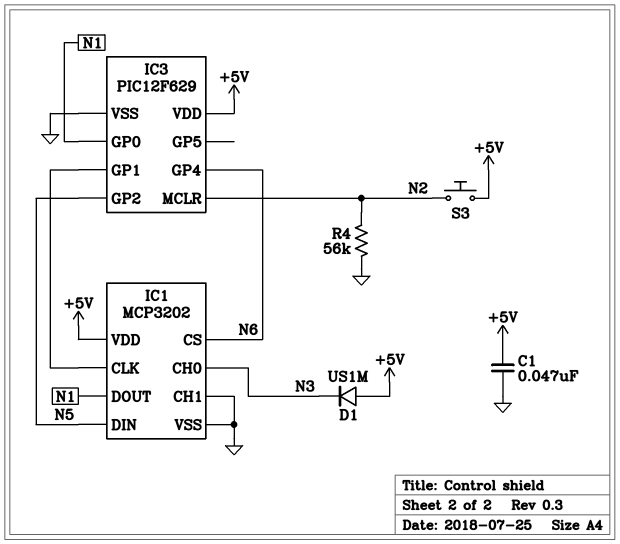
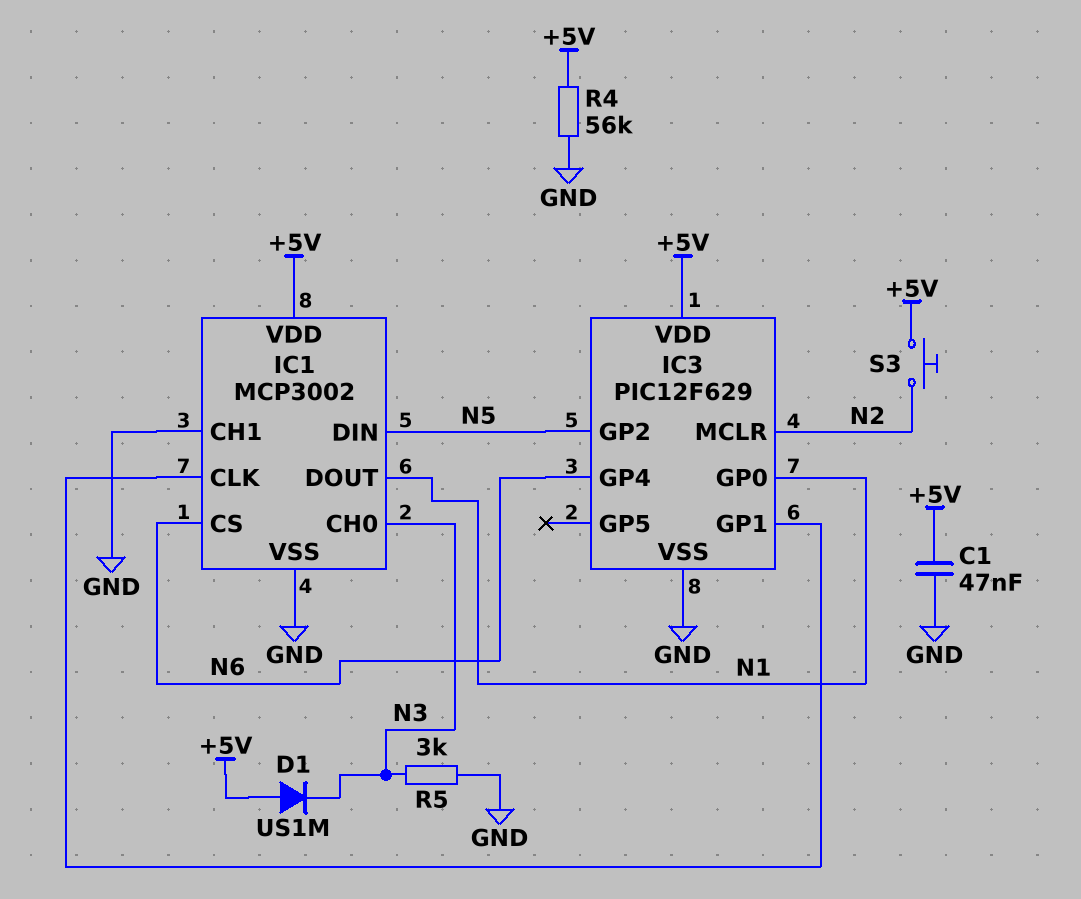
IC1: MCP3202 -> MCP3002
R4: 56k (GND, N2) -> 56k (+5V, GND)
R5: none -> 3k (GND, N3)

